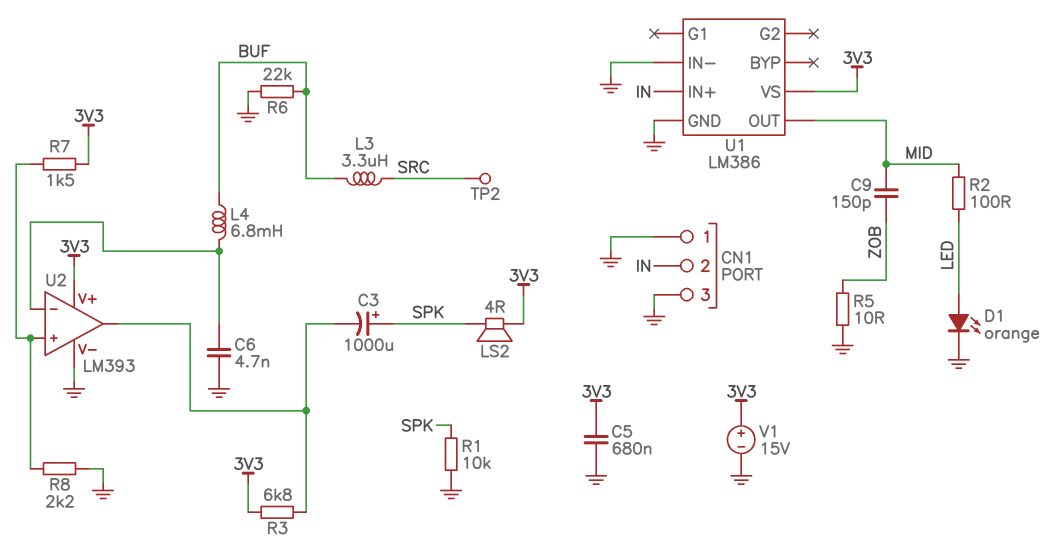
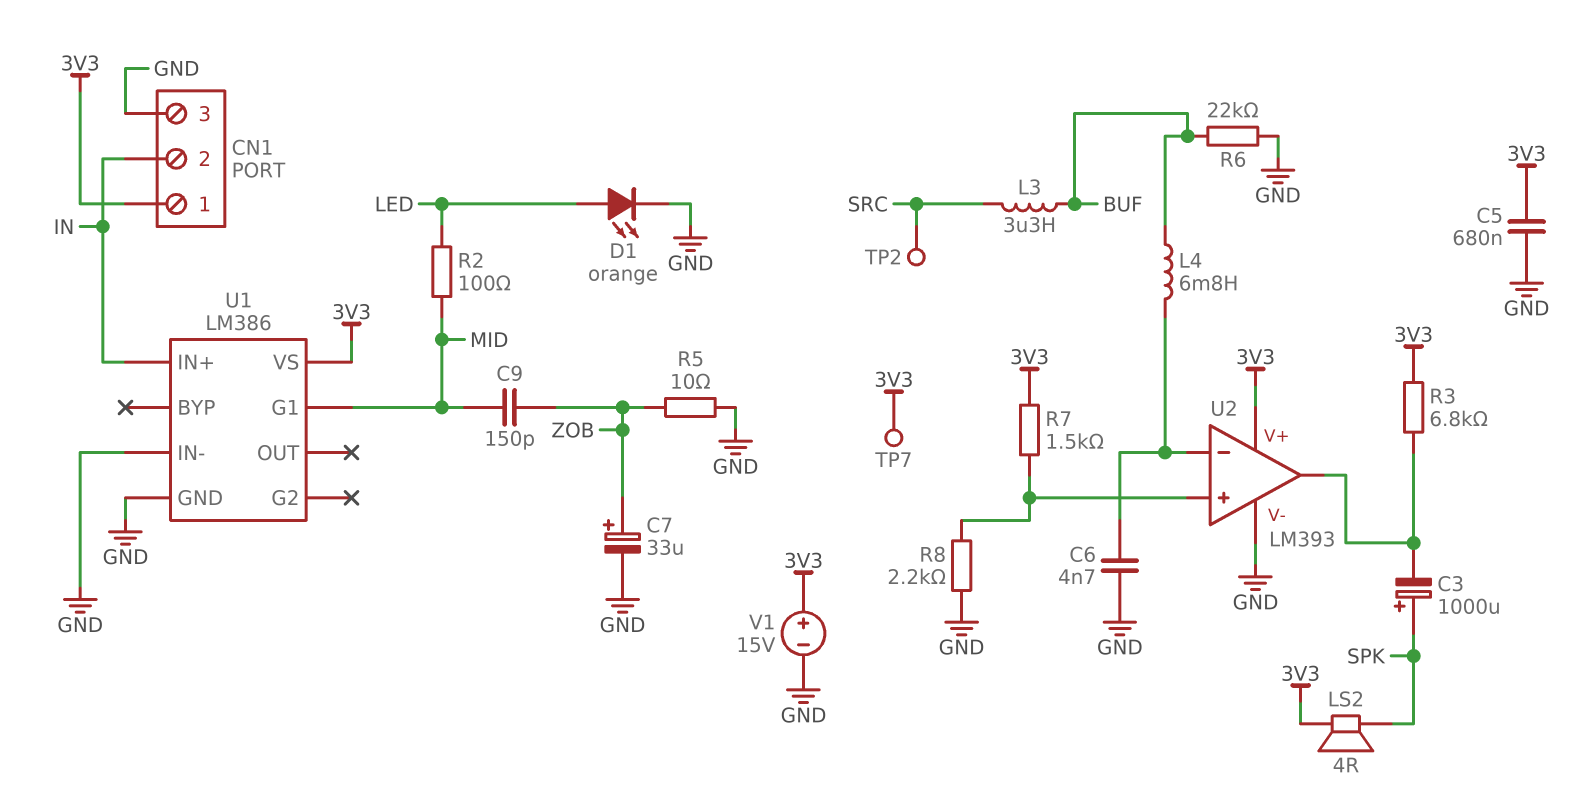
C7: none -> 33uF (plus ZOB, minus GND)
CN1 pin 1: GND -> 3V3
R1: 10k (GND, SPK) -> none
TP7: none -> test point (3V3)
U1 pin G1: none -> MID
U1 pin OUT: MID -> none

